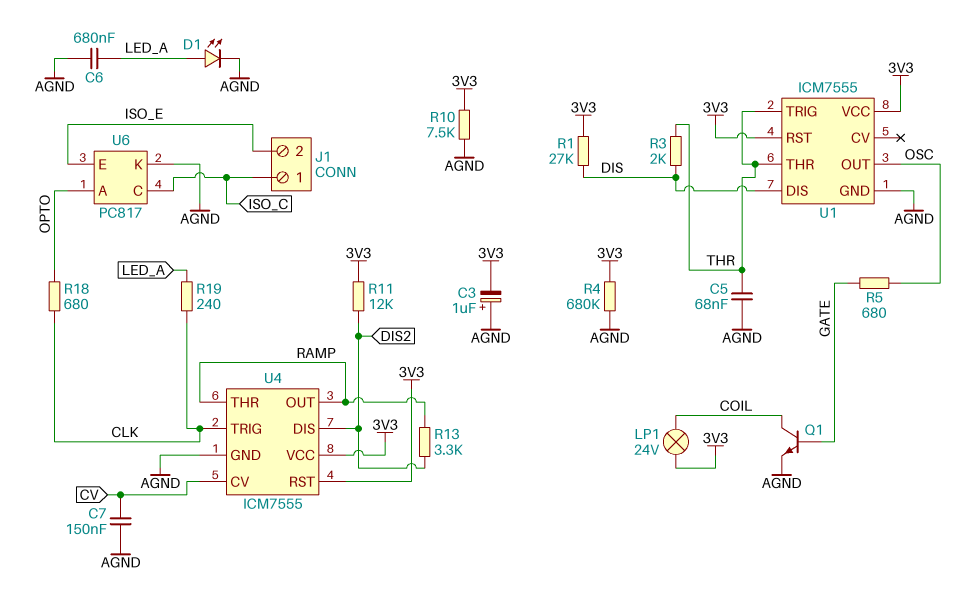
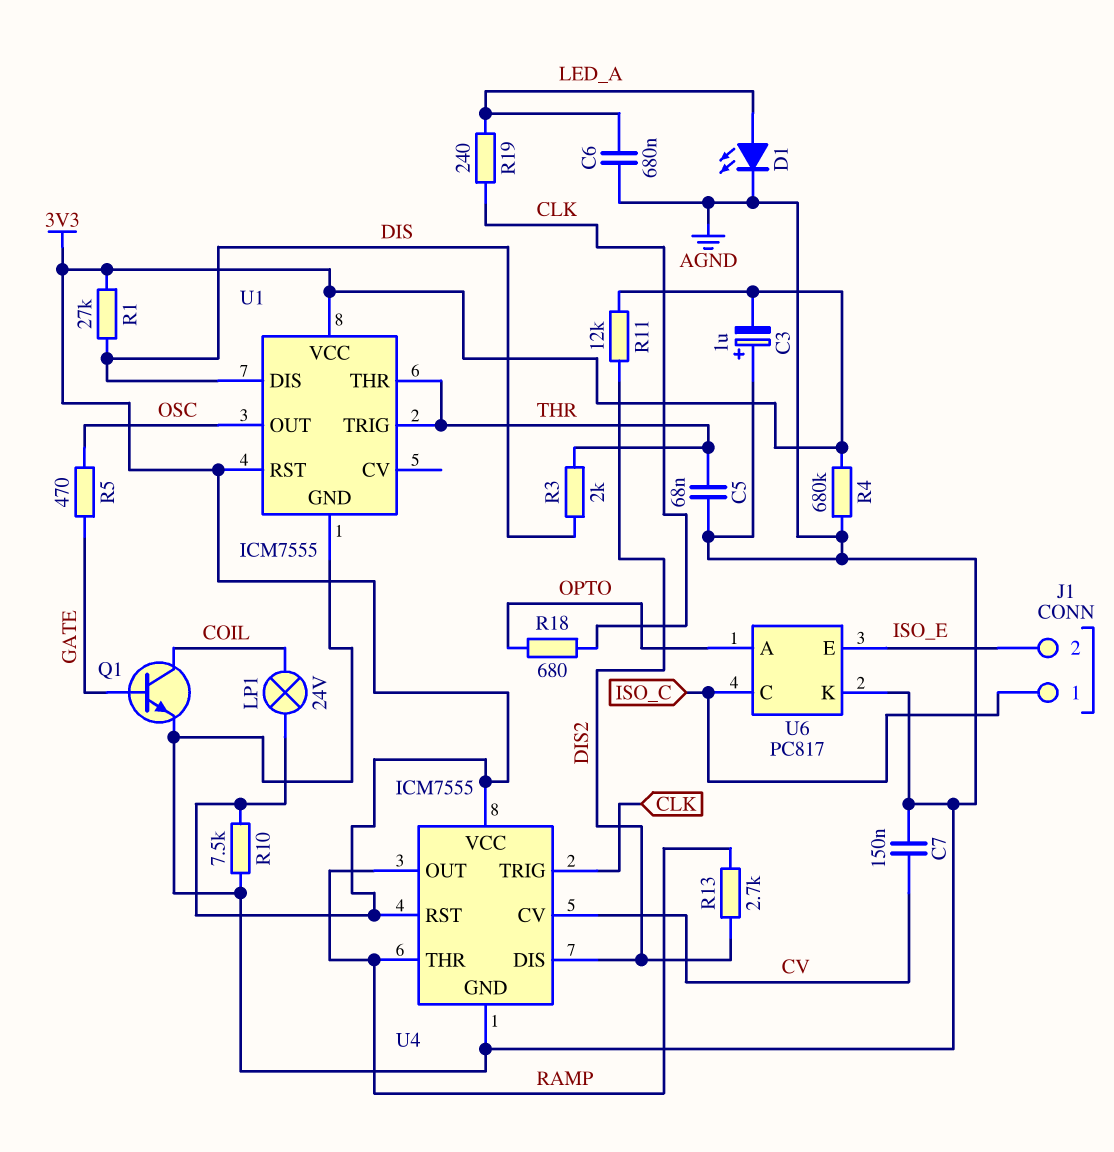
R5: 680 (GATE, OSC) -> 470 (GATE, OSC)
R13: 3.3k (DIS2, RAMP) -> 2.7k (DIS2, RAMP)

